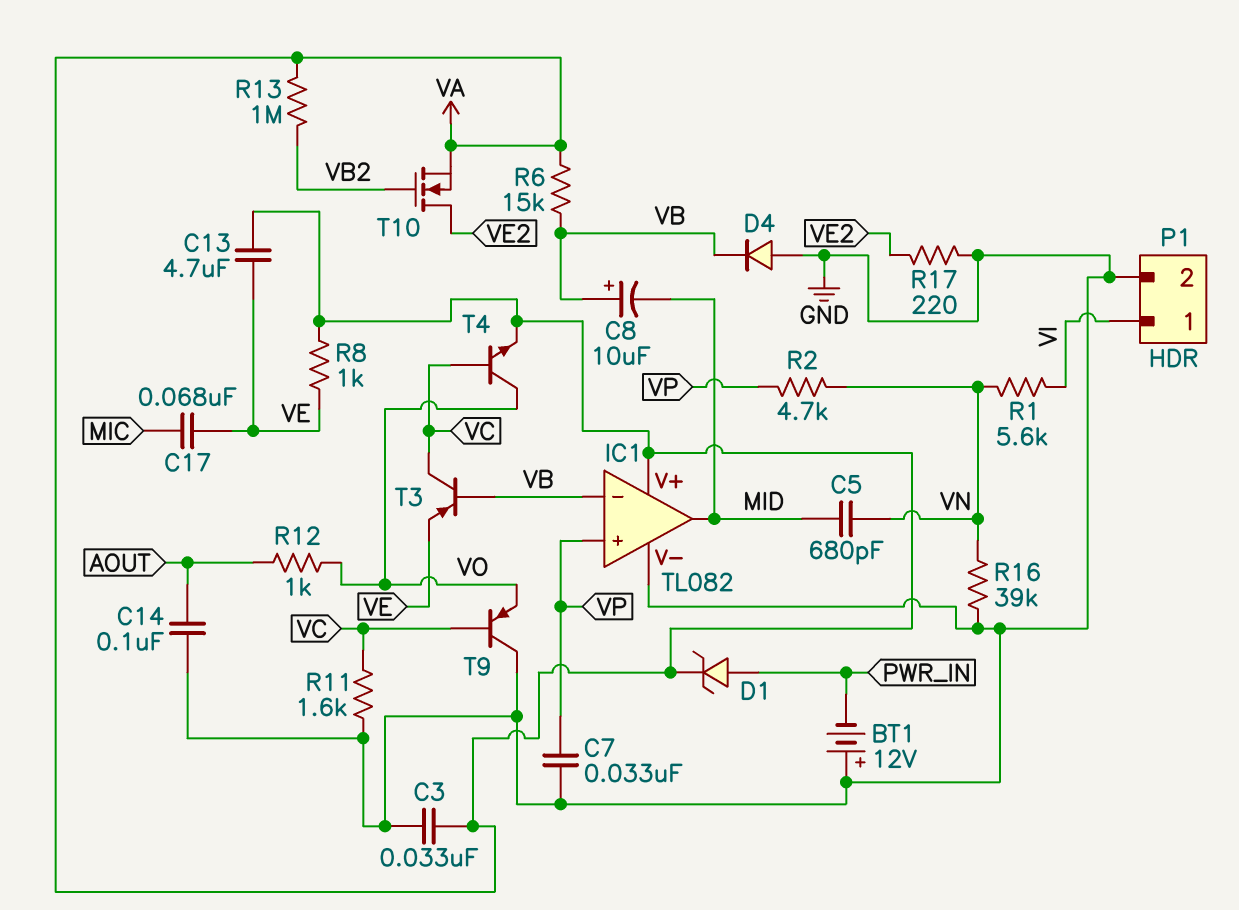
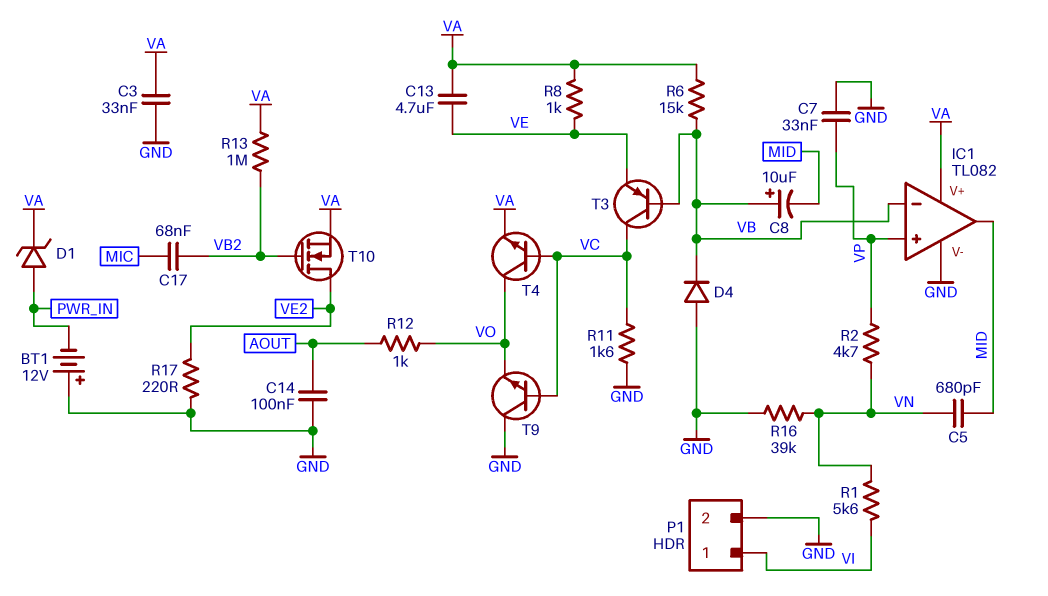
C17: 68nF (MIC, VE) -> 68nF (MIC, VB2)
T9: PNP (B VC, C GND, E VO) -> NPN (B VC, C GND, E VO)

